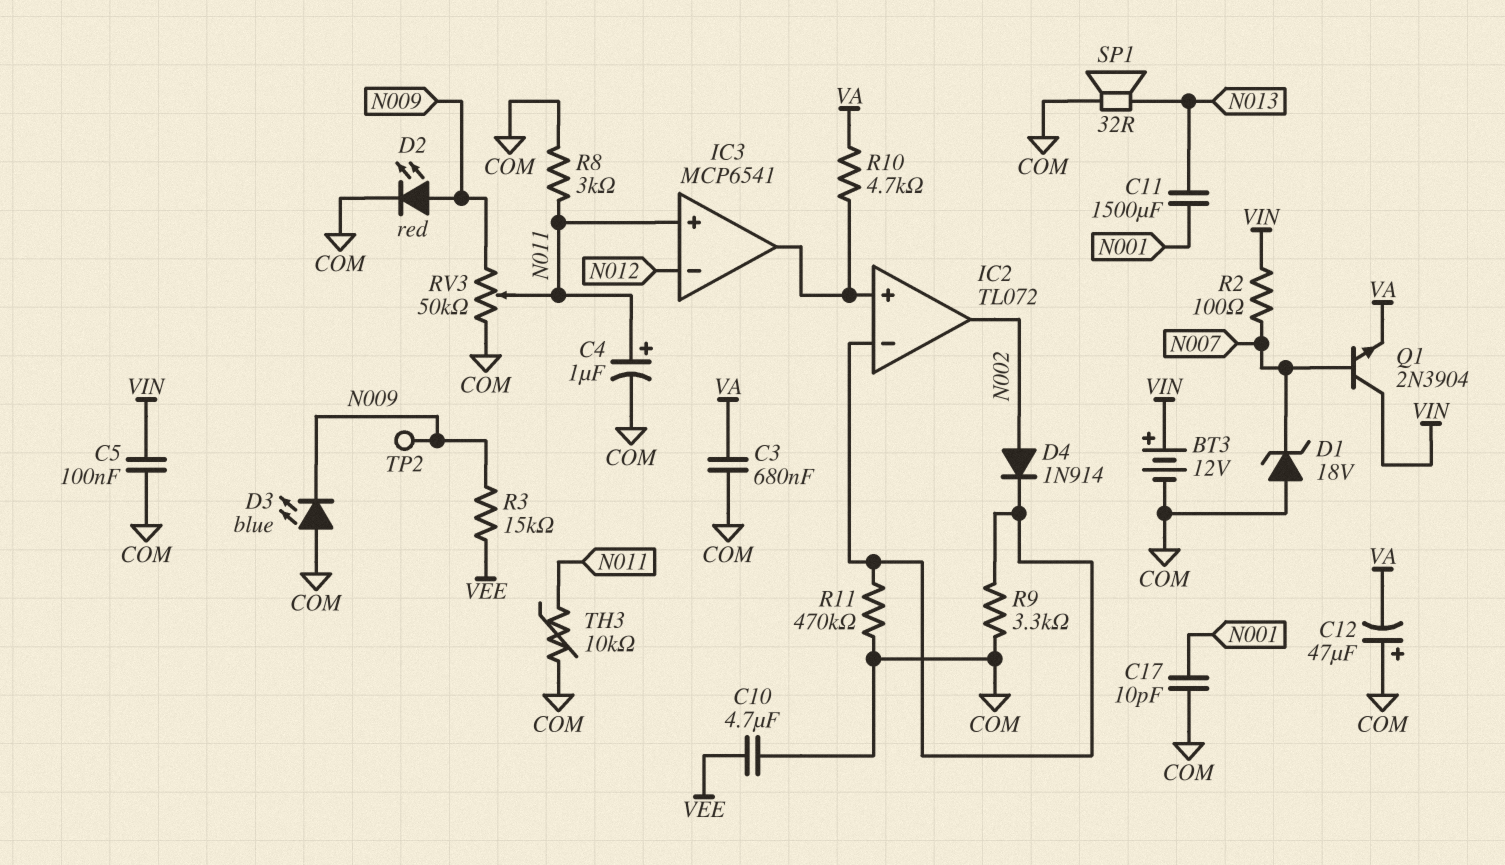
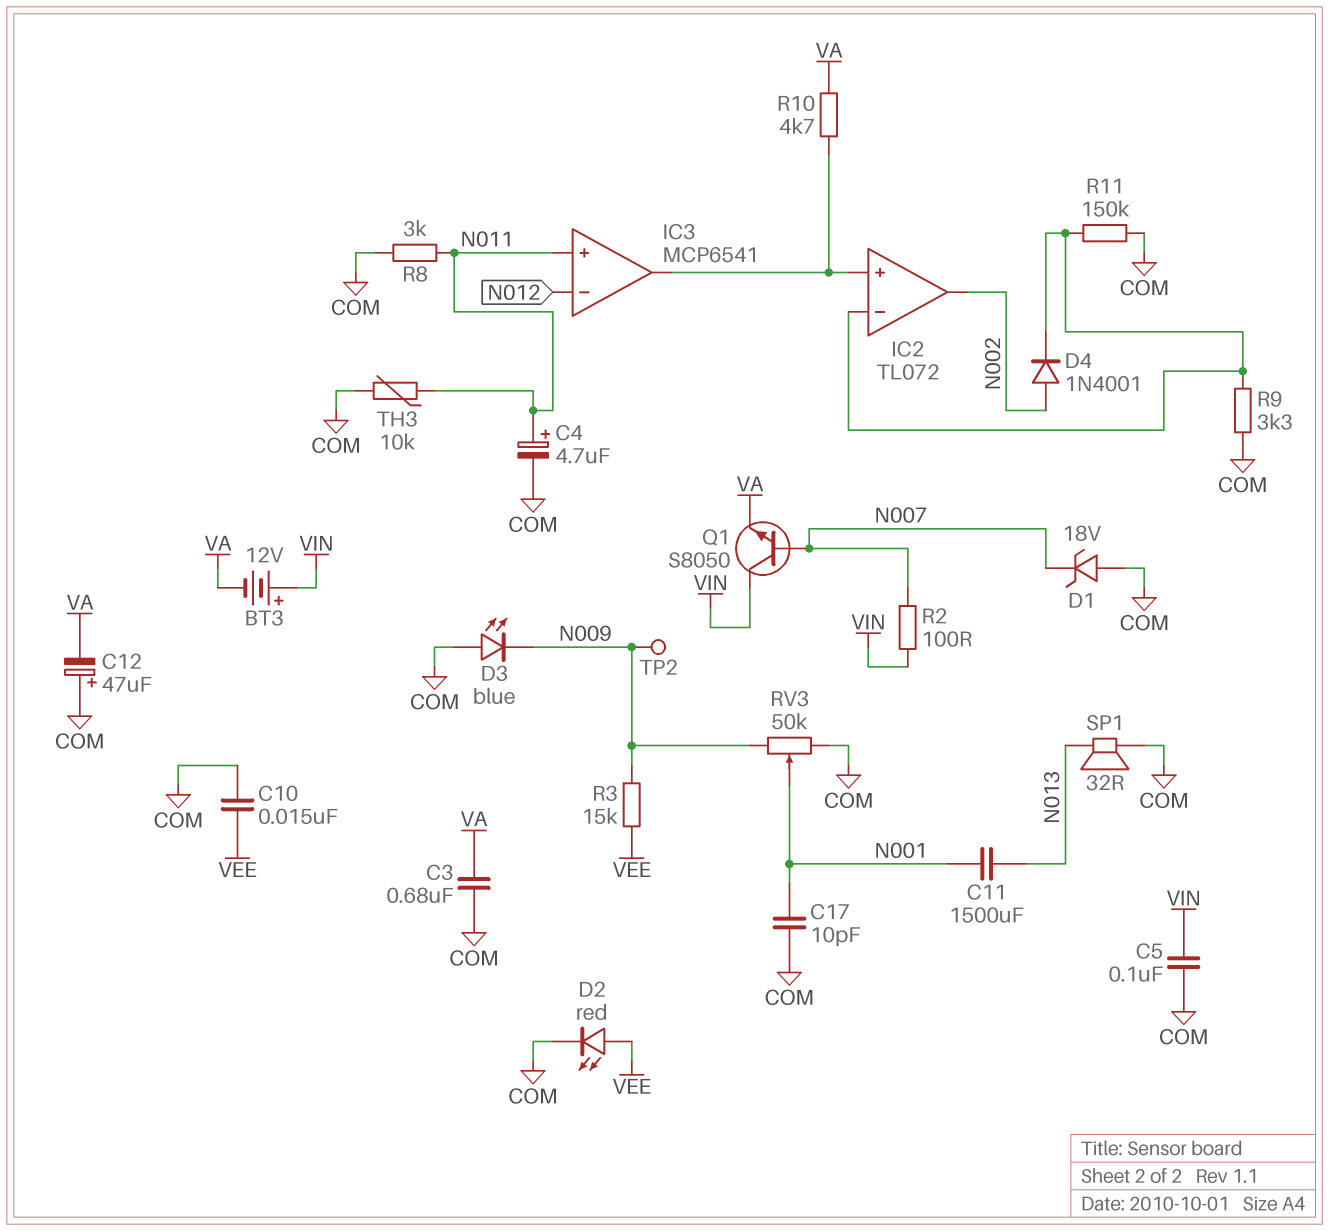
BT3: 12V (plus VIN, minus COM) -> 12V (plus VIN, minus VA)
C4: 1uF (plus N011, minus COM) -> 4.7uF (plus N011, minus COM)
C10: 4.7uF (COM, VEE) -> 15nF (COM, VEE)
D2: LED red (A N009, K COM) -> LED red (A VEE, K COM)
D4: diode 1N914 (A N002, K IC2/in-) -> diode 1N4001 (A N002, K IC2/in-)
Q1: NPN 2N3904 (B N007, C VIN, E VA) -> NPN S8050 (B N007, C VIN, E VA)
R11: 470k (COM, IC2/in-) -> 150k (COM, IC2/in-)
RV3: 50k (COM, N009, wiper N011) -> 50k (COM, N009, wiper N001)

